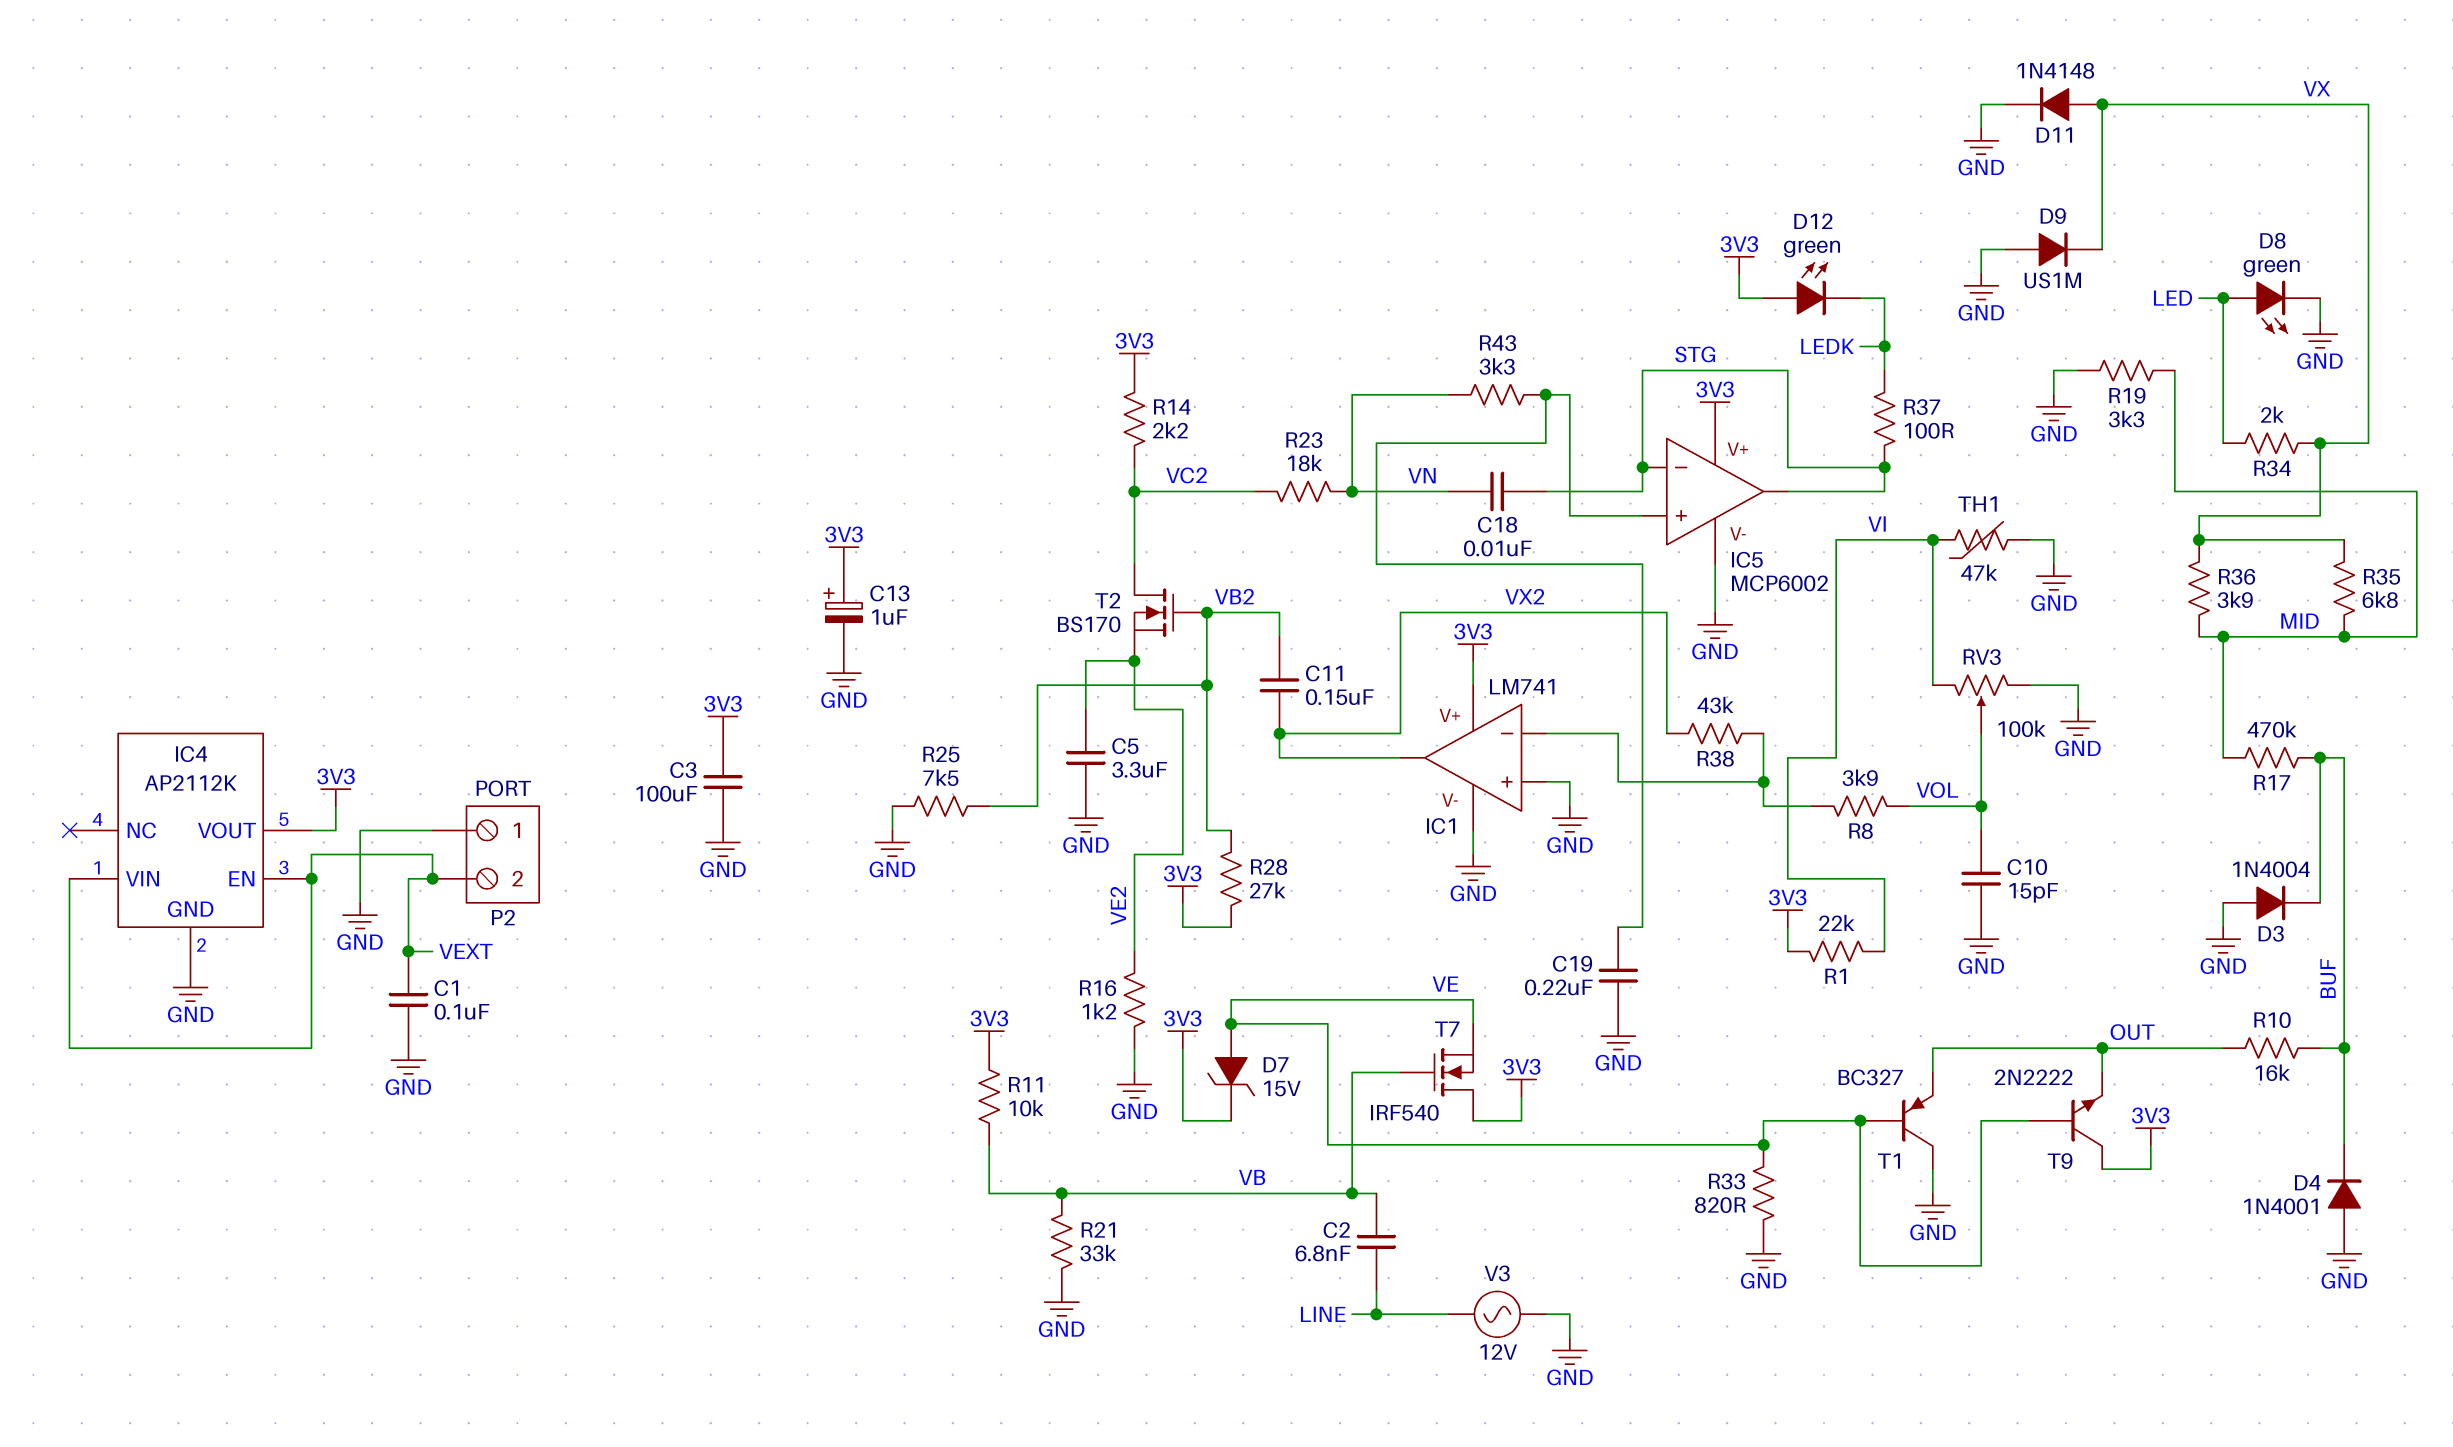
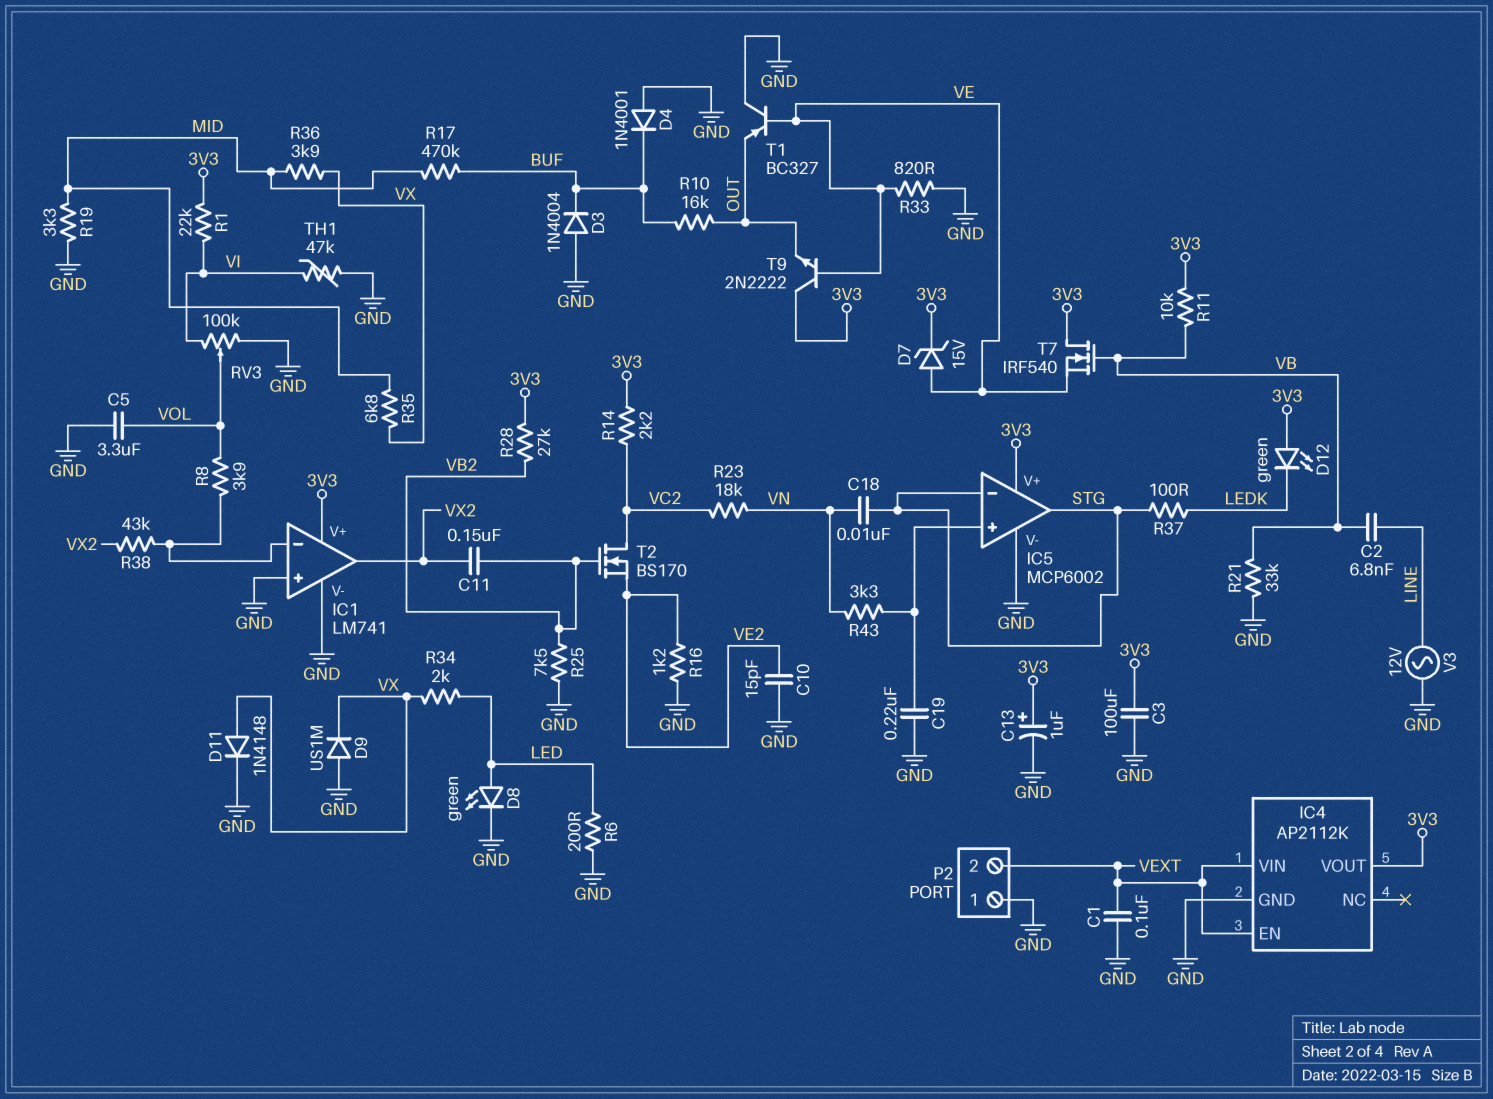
C5: 3.3uF (GND, VE2) -> 3.3uF (GND, VOL)
C10: 15pF (GND, VOL) -> 15pF (GND, VE2)
R6: none -> 200 (GND, LED)

